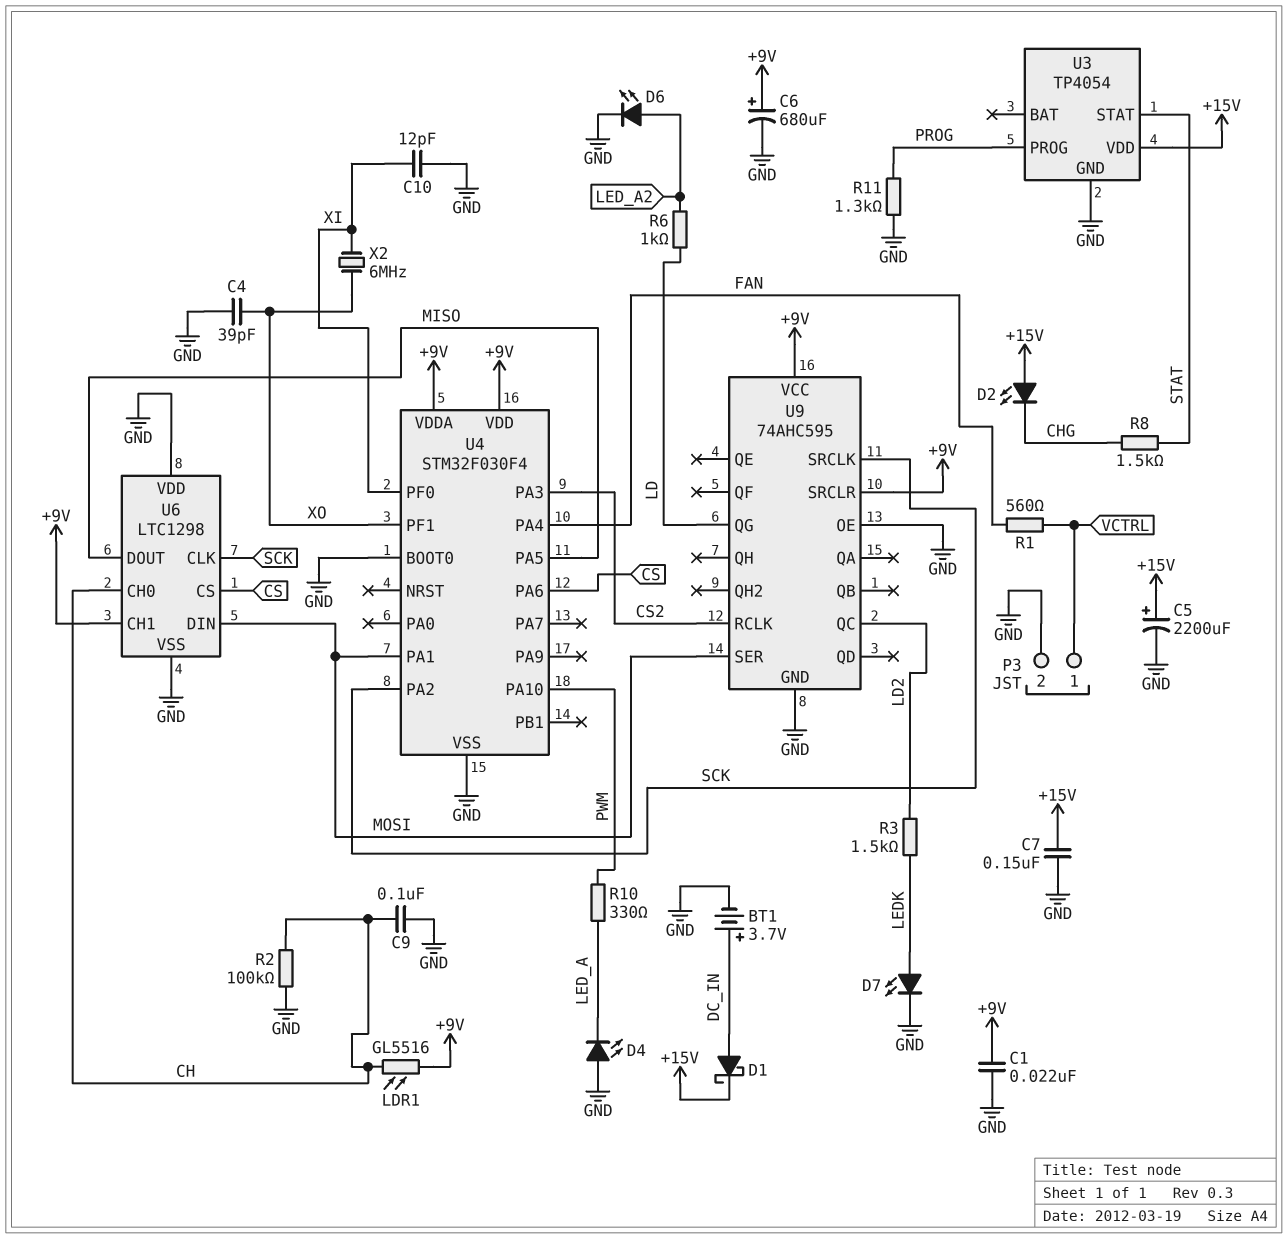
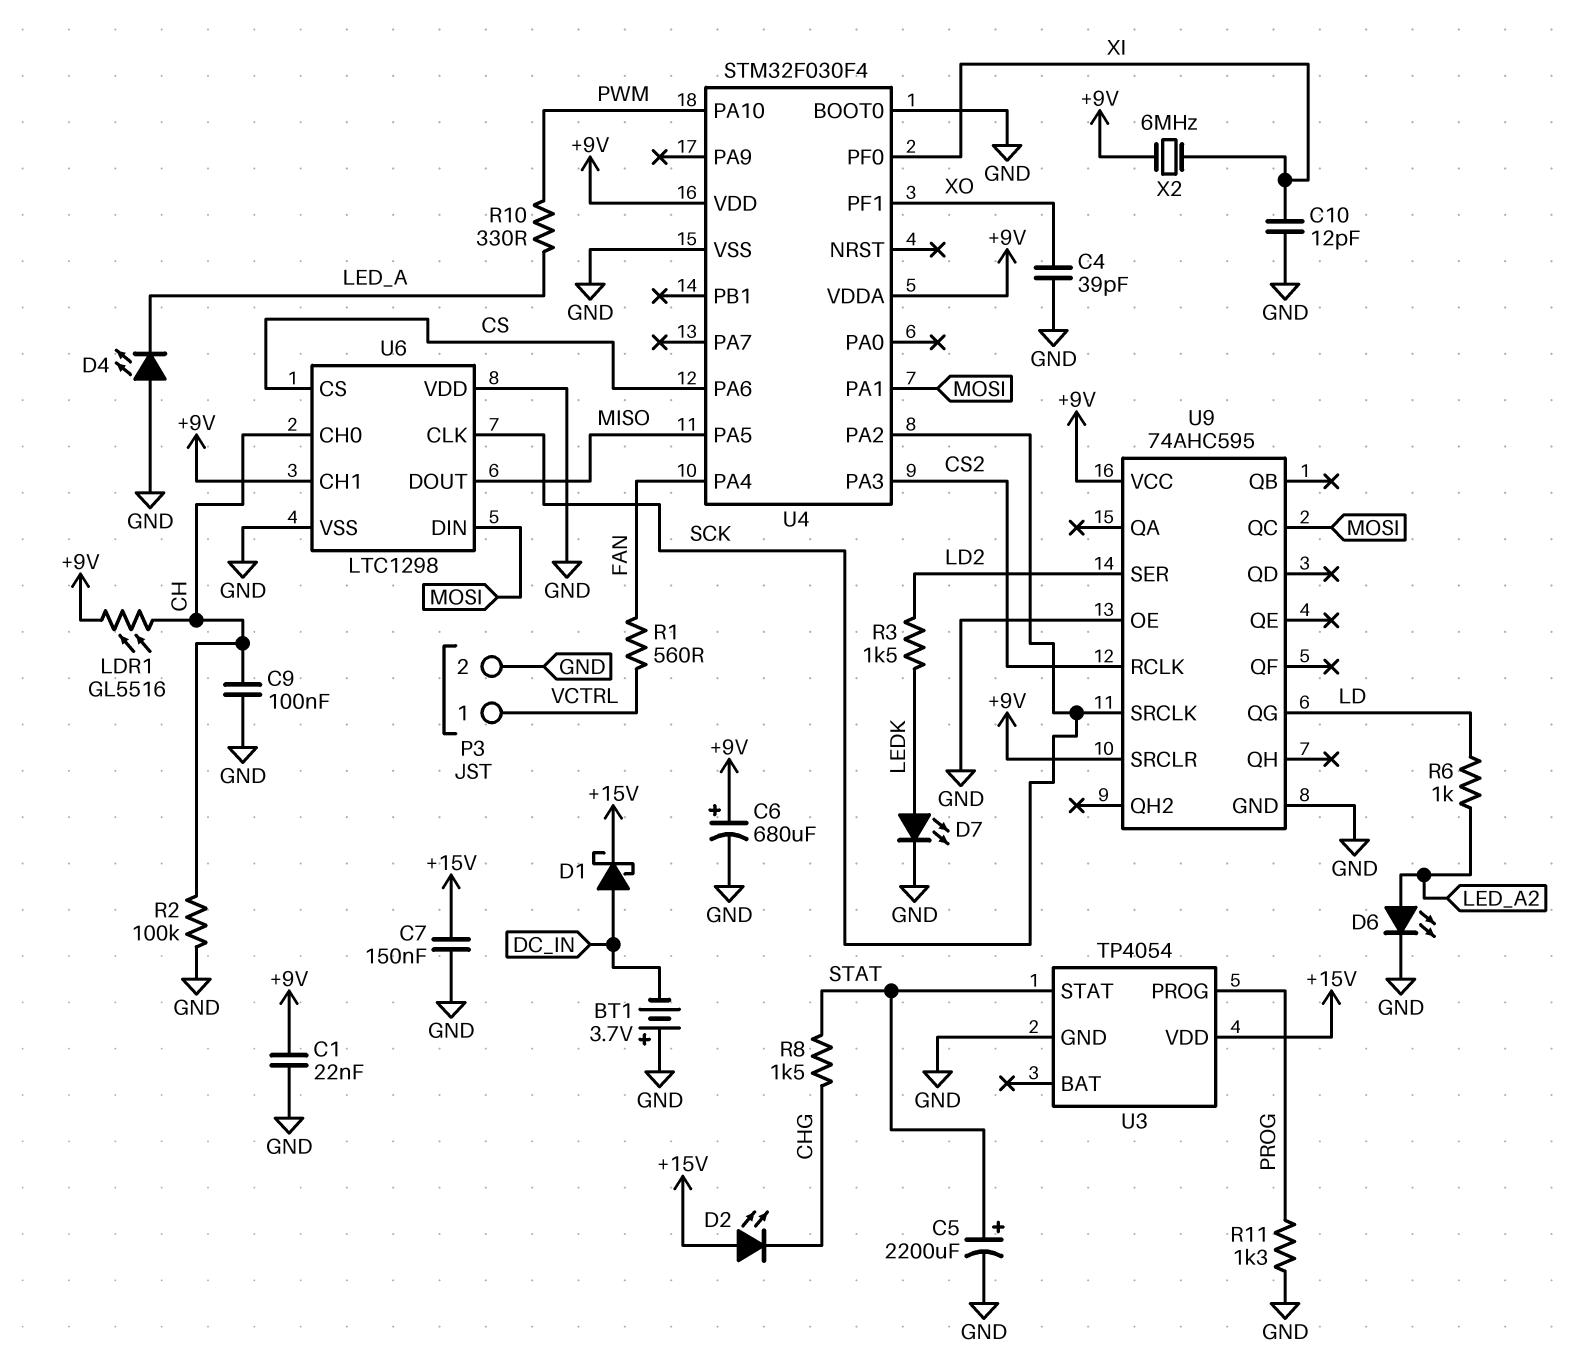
BT1: 3.7V (plus DC_IN, minus GND) -> 3.7V (plus GND, minus DC_IN)
C5: 2200uF (plus +15V, minus GND) -> 2200uF (plus STAT, minus GND)
U9 pin QC: LD2 -> MOSI
U9 pin SER: MOSI -> LD2
X2: 6MHz (XI, XO) -> 6MHz (+9V, XI)

